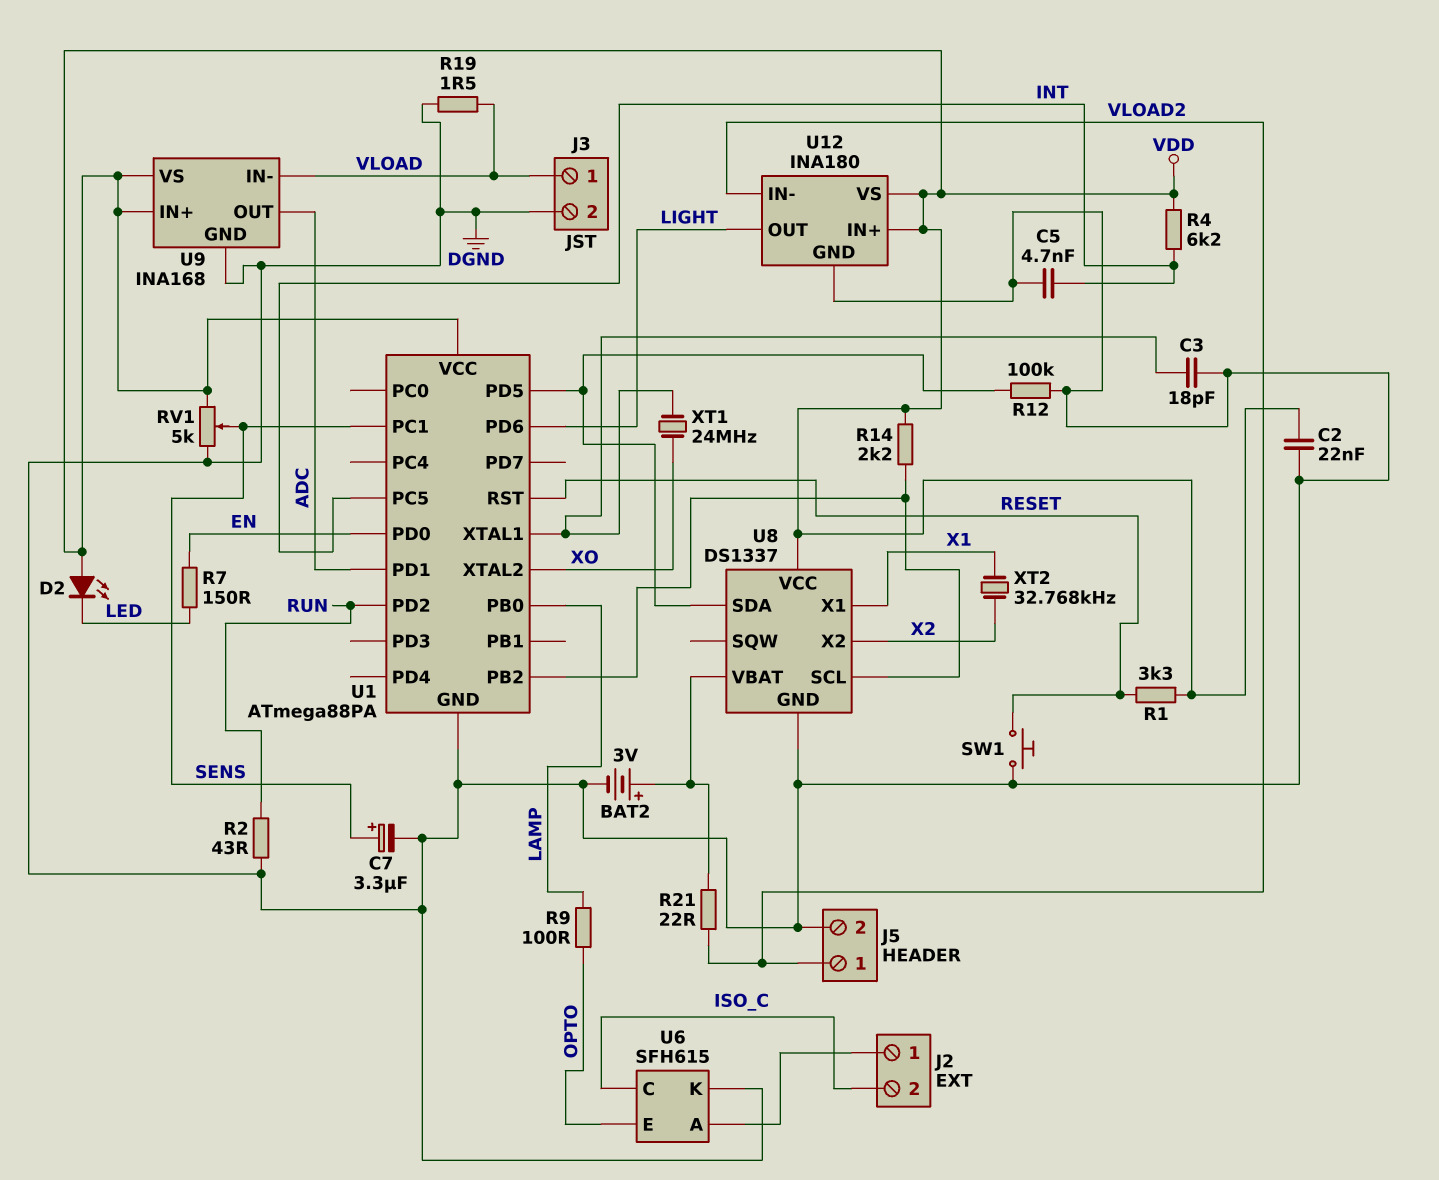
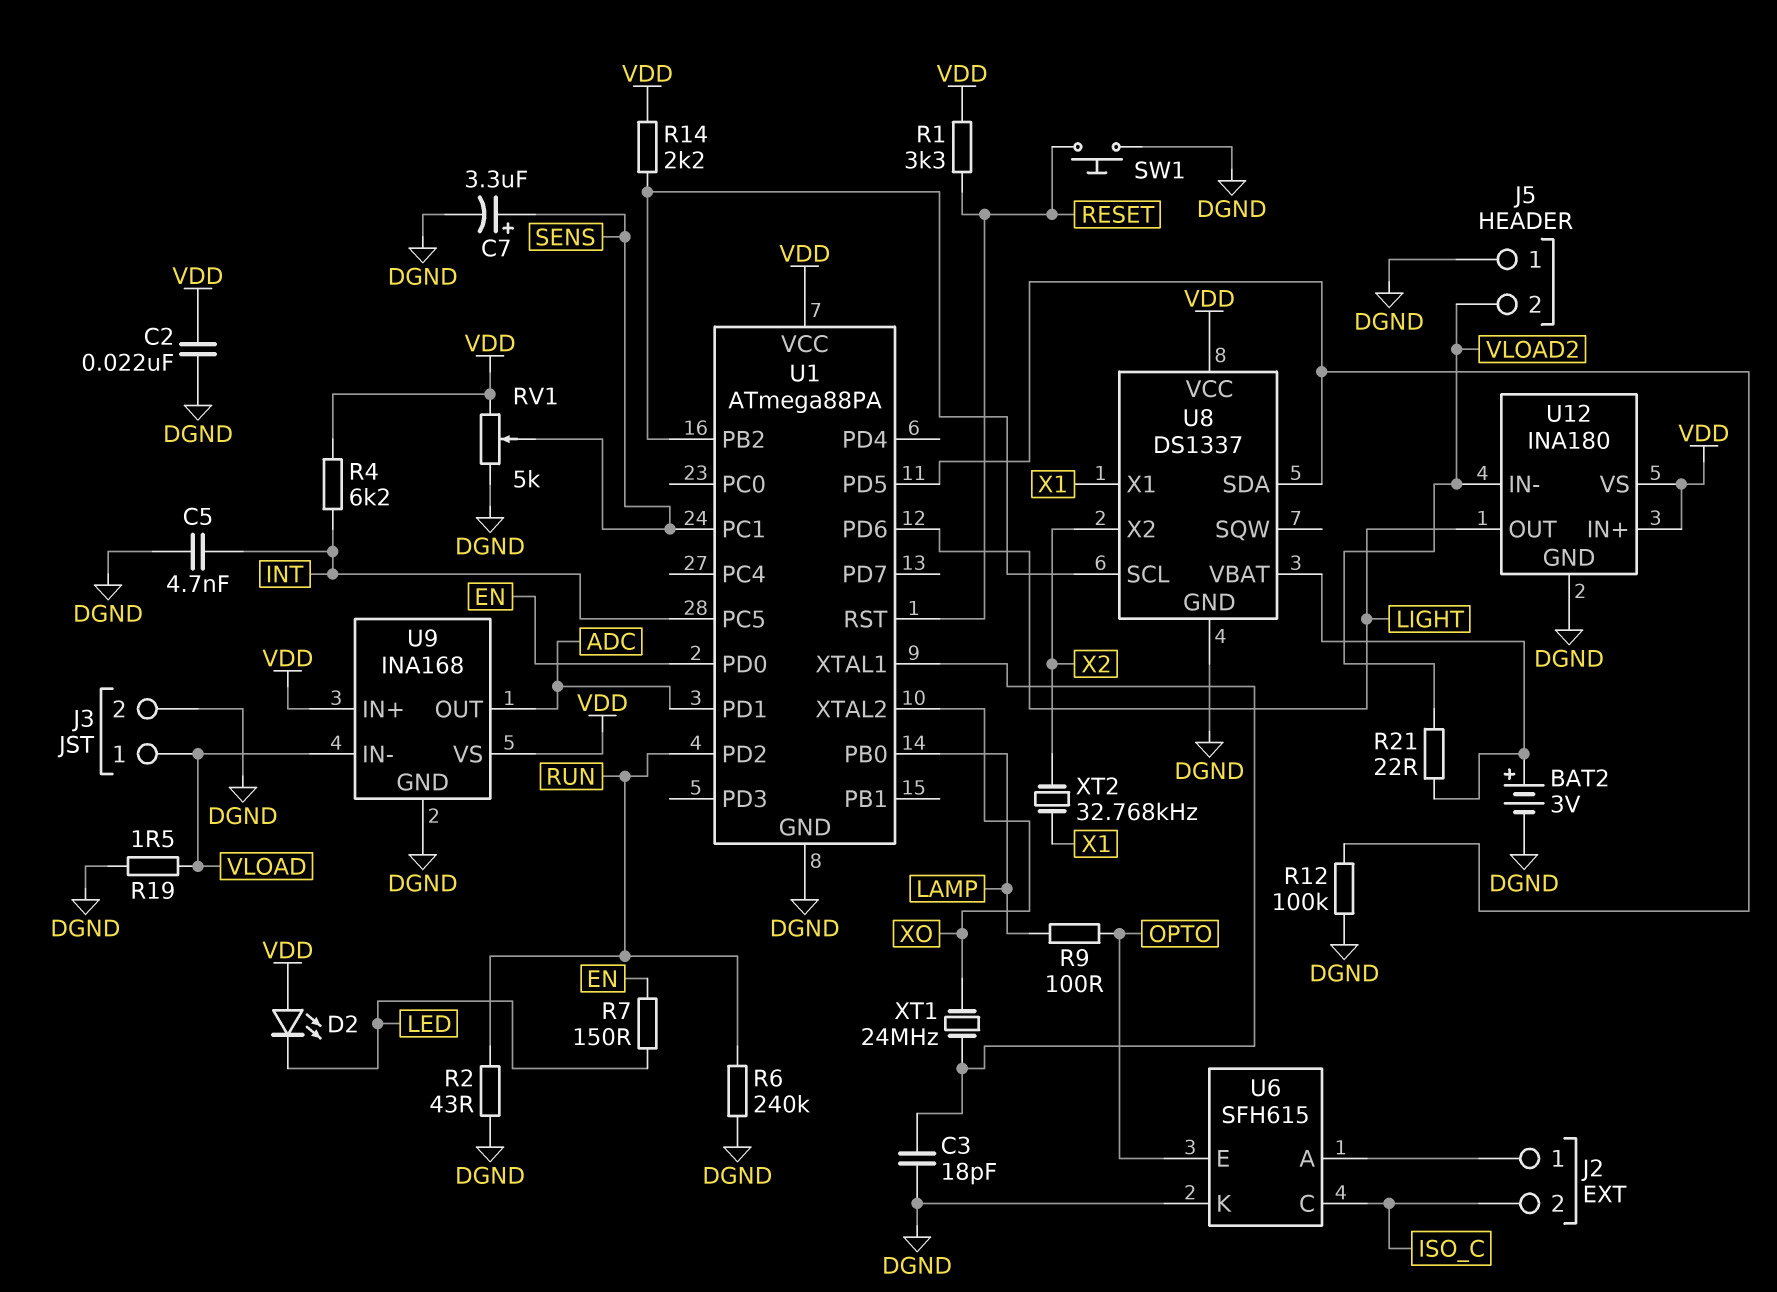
J5 pin 1: VLOAD2 -> DGND
J5 pin 2: DGND -> VLOAD2
R6: none -> 240k (DGND, RUN)

